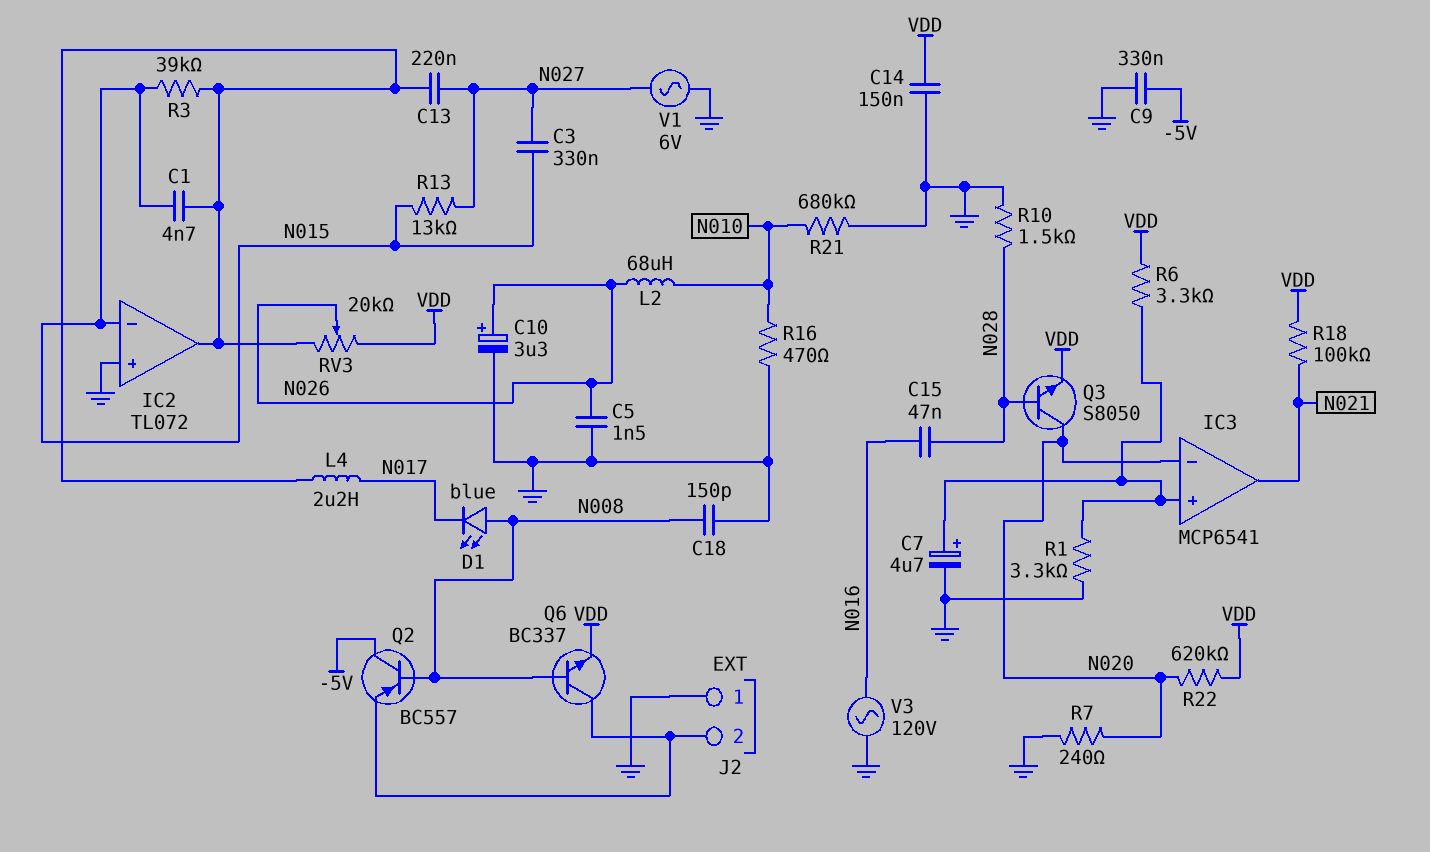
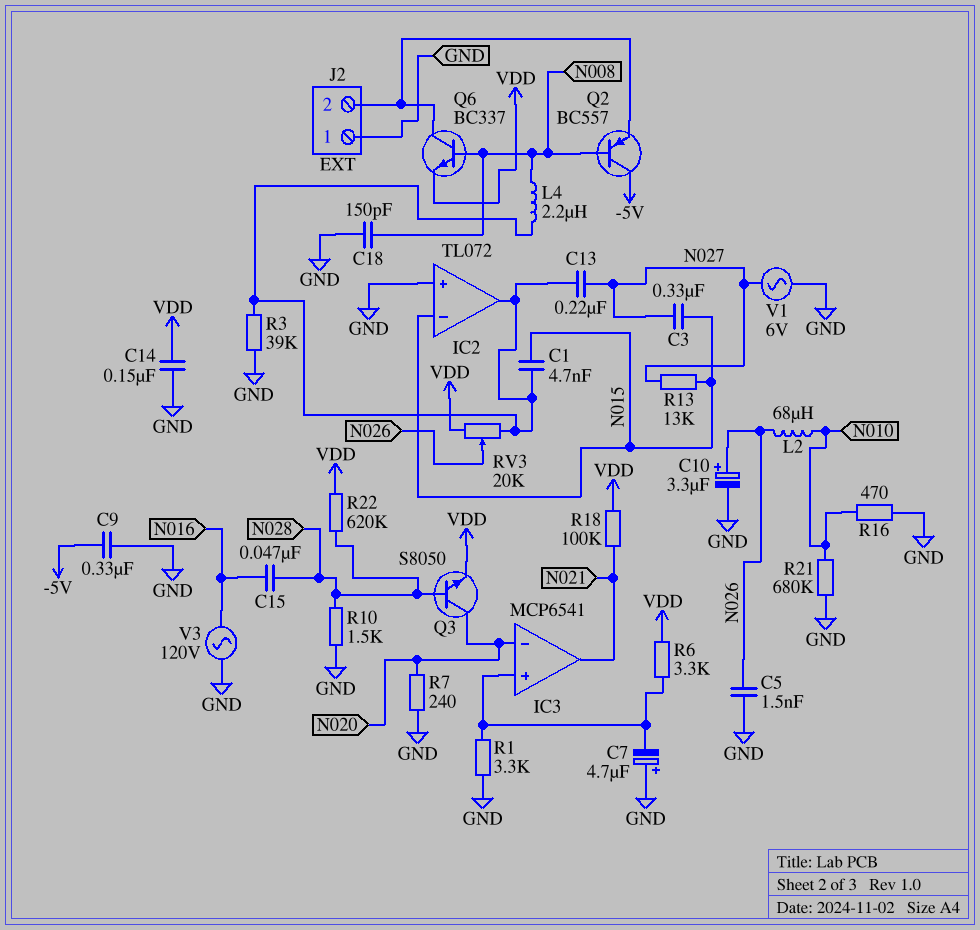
C7: 4.7uF (plus IC3/in+, minus GND) -> 4.7uF (plus GND, minus IC3/in+)
D1: LED blue (A N008, K N017) -> none
L4: 2.2uH (IC2/out, N017) -> 2.2uH (IC2/out, N008)
R3: 39k (IC2/out, N015) -> 39k (GND, IC2/out)
R22: 620k (N020, VDD) -> 620k (N028, VDD)

